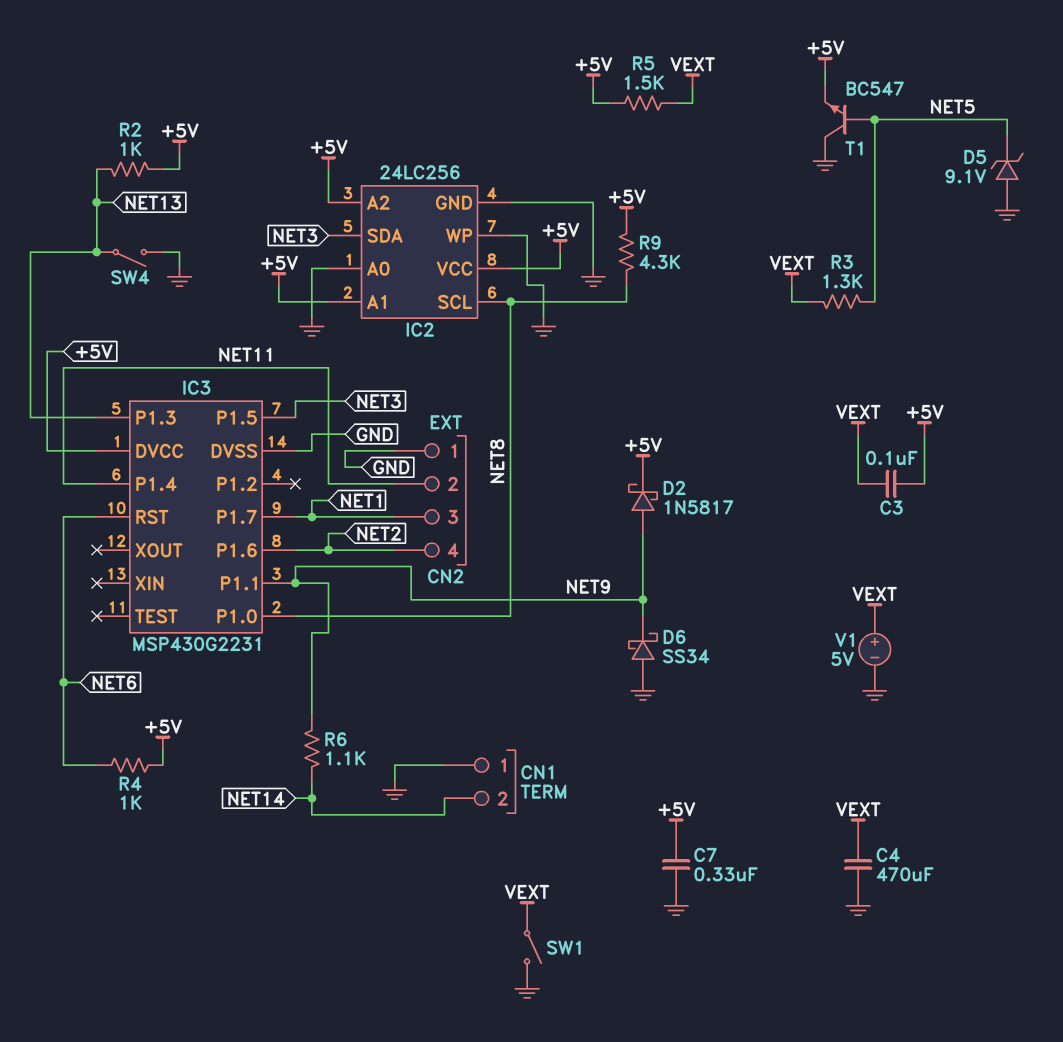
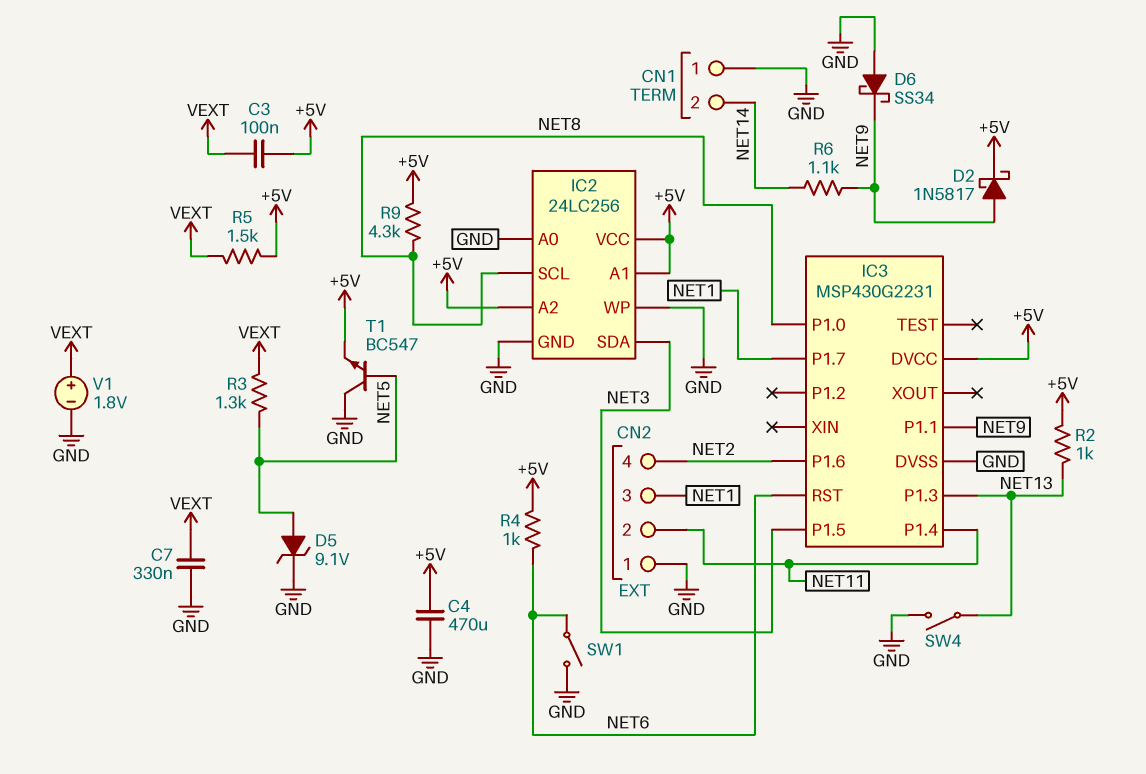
C4: 470uF (GND, VEXT) -> 470uF (+5V, GND)
C7: 330nF (+5V, GND) -> 330nF (GND, VEXT)
D5: zener 9.1V (A GND, K NET5) -> zener 9.1V (A NET5, K GND)
SW1: switch (GND, VEXT) -> switch (GND, NET6)
V1: 5V (plus VEXT, minus GND) -> 1.8V (plus VEXT, minus GND)

